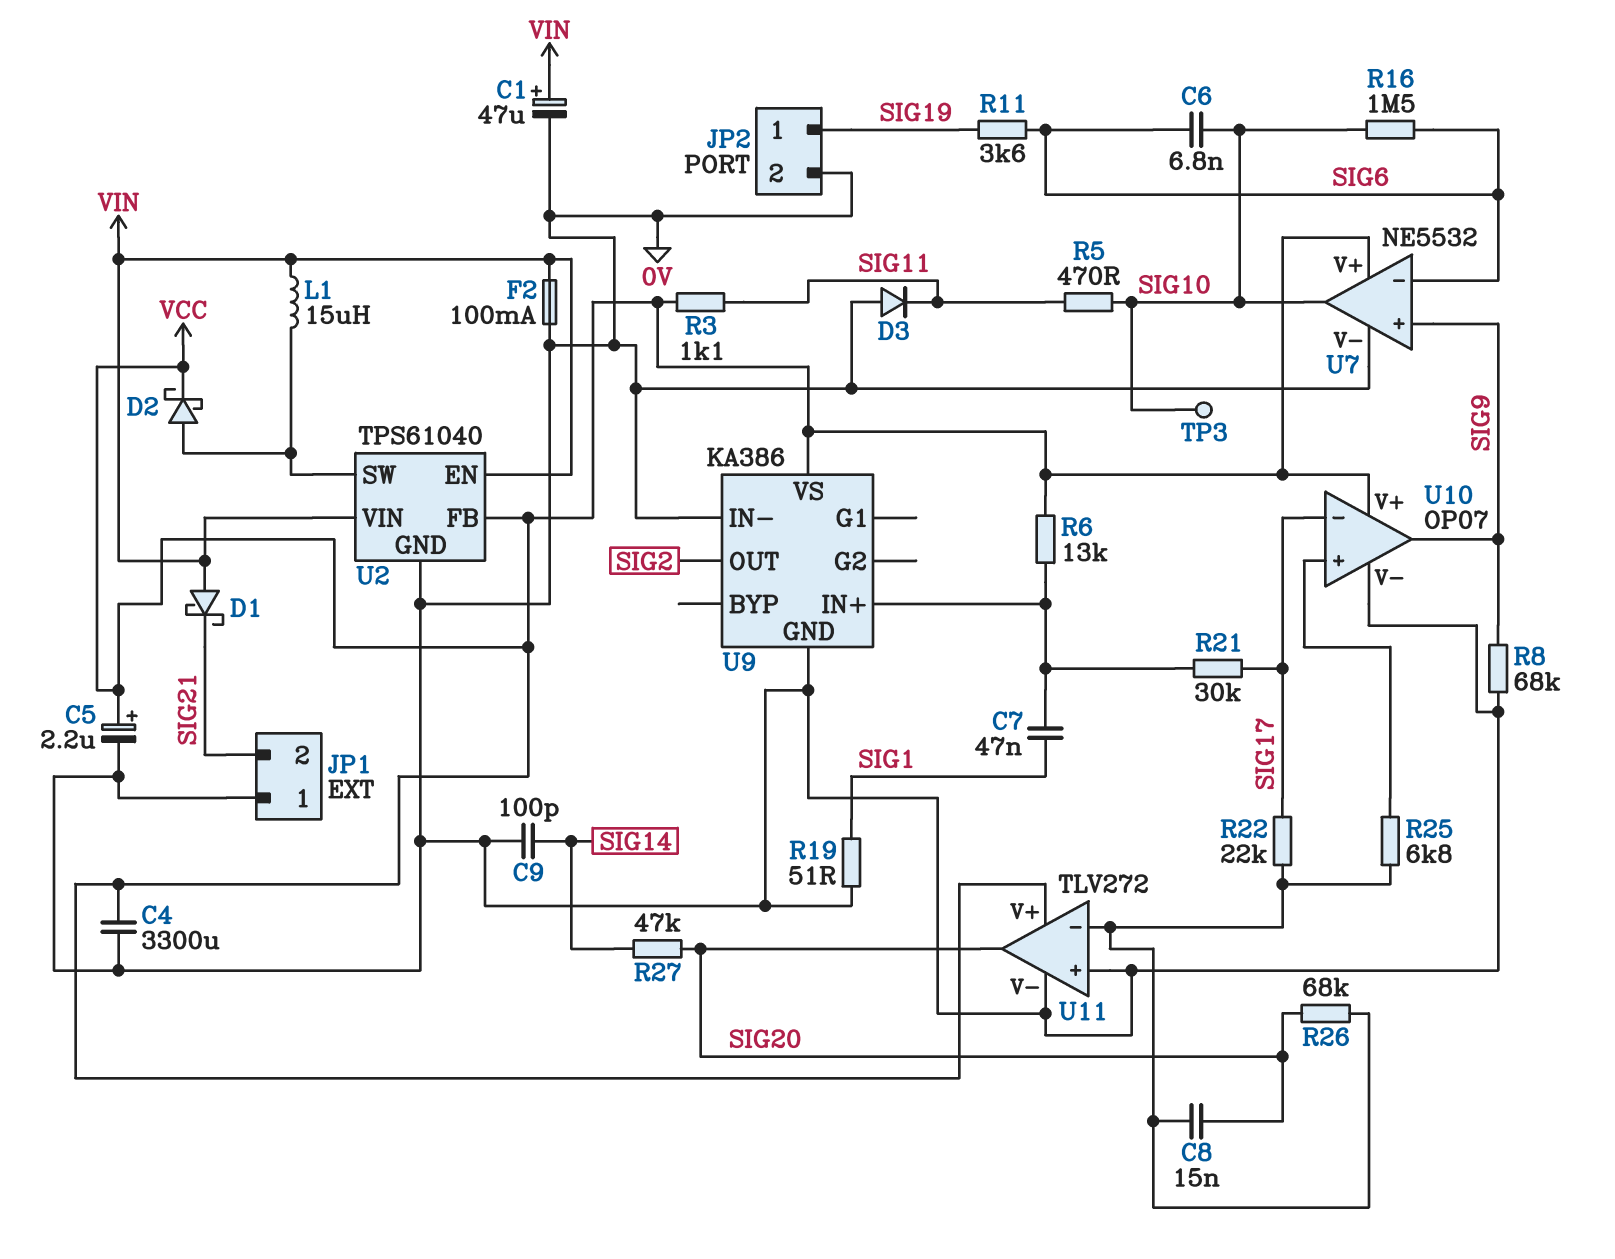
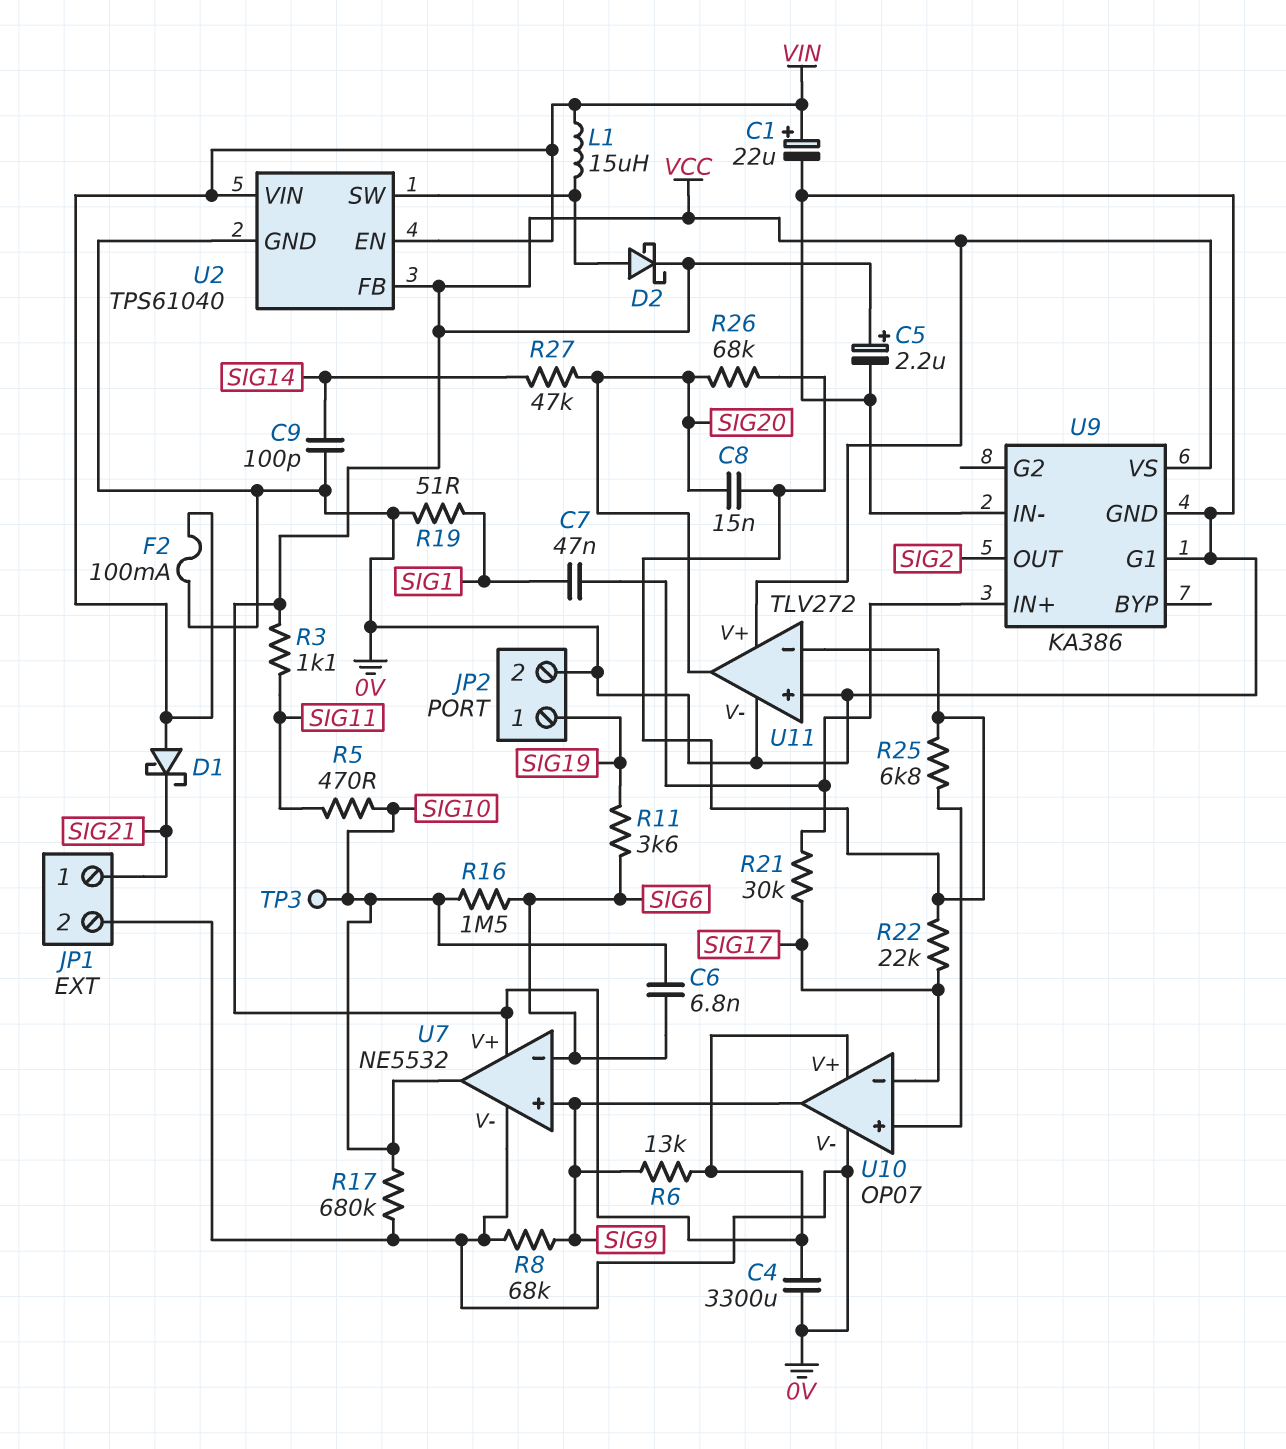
C1: 47uF (plus VIN, minus 0V) -> 22uF (plus VIN, minus 0V)
D3: diode (A 0V, K SIG11) -> none
JP1 pin 1: 0V -> SIG21
JP1 pin 2: SIG21 -> 0V
R6: 13k (U9/IN+, VCC) -> 13k (SIG9, VCC)
R17: none -> 680k (0V, SIG10)
U9 pin G1: none -> 0V

